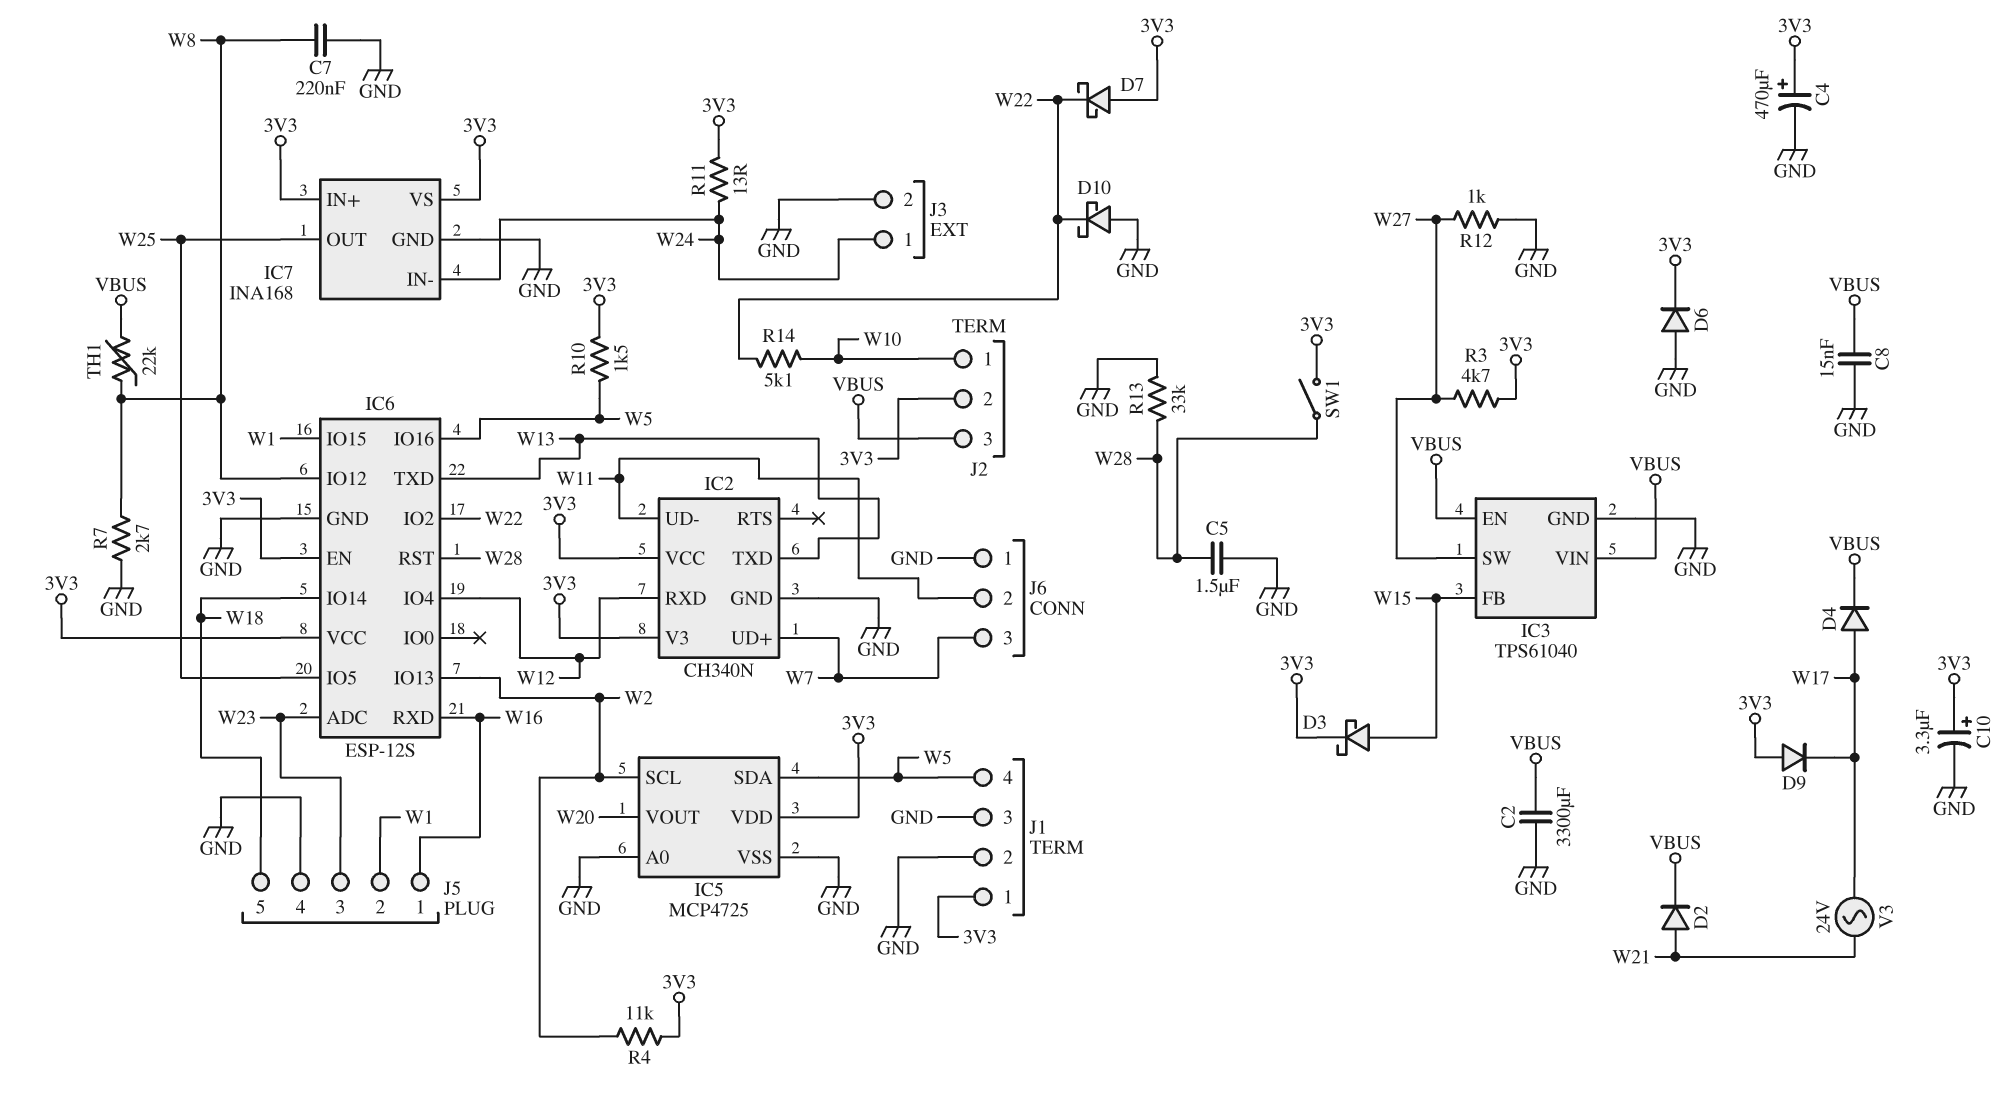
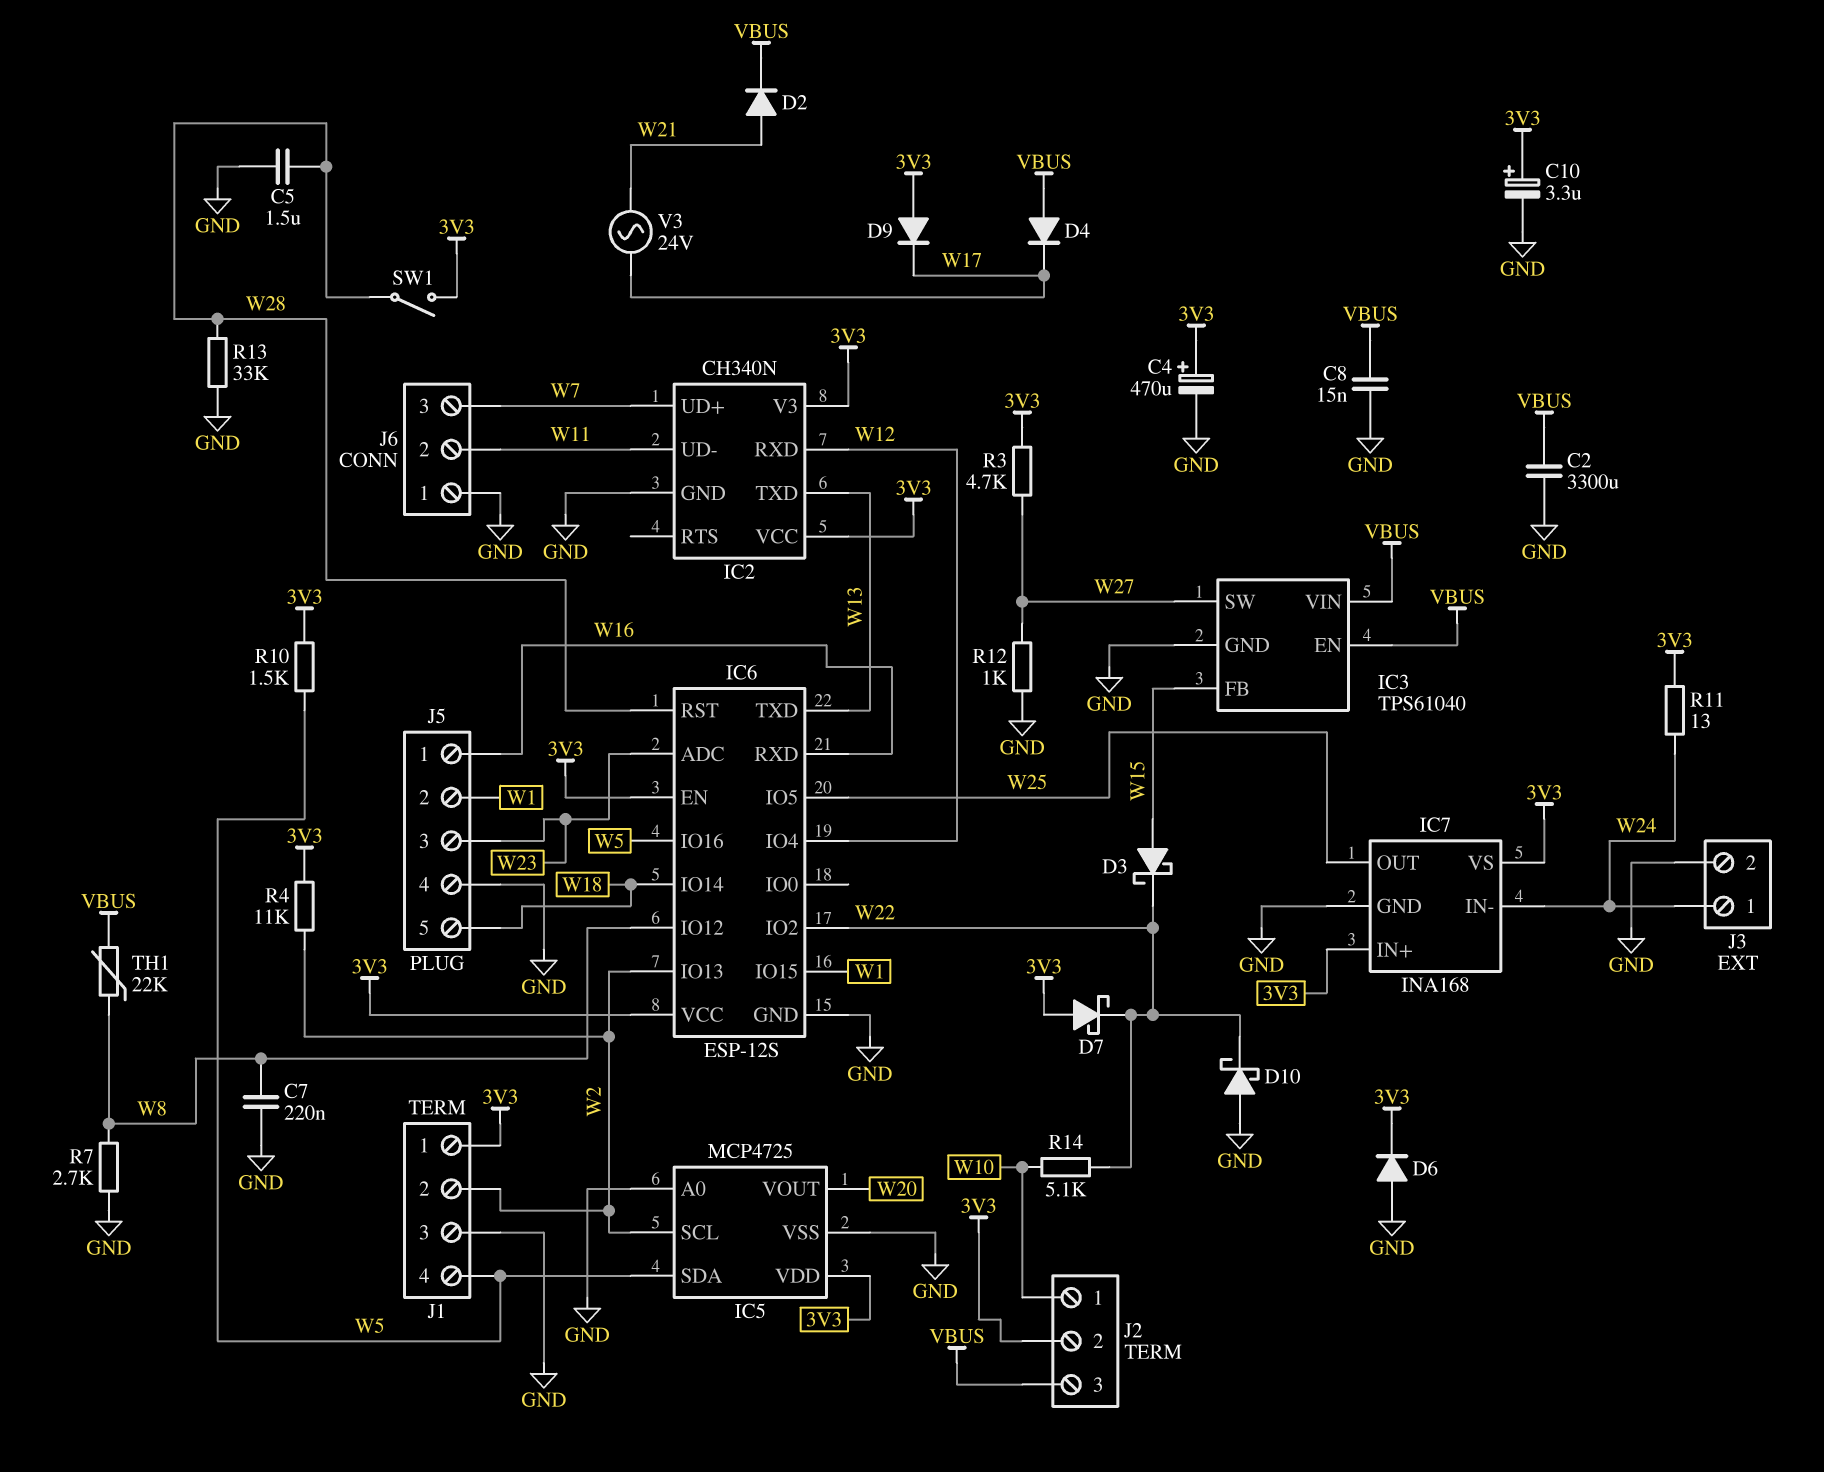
D3: schottky (A W15, K 3V3) -> schottky (A W15, K W22)
D4: diode (A W17, K VBUS) -> diode (A VBUS, K W17)
J1 pin 2: GND -> W2

